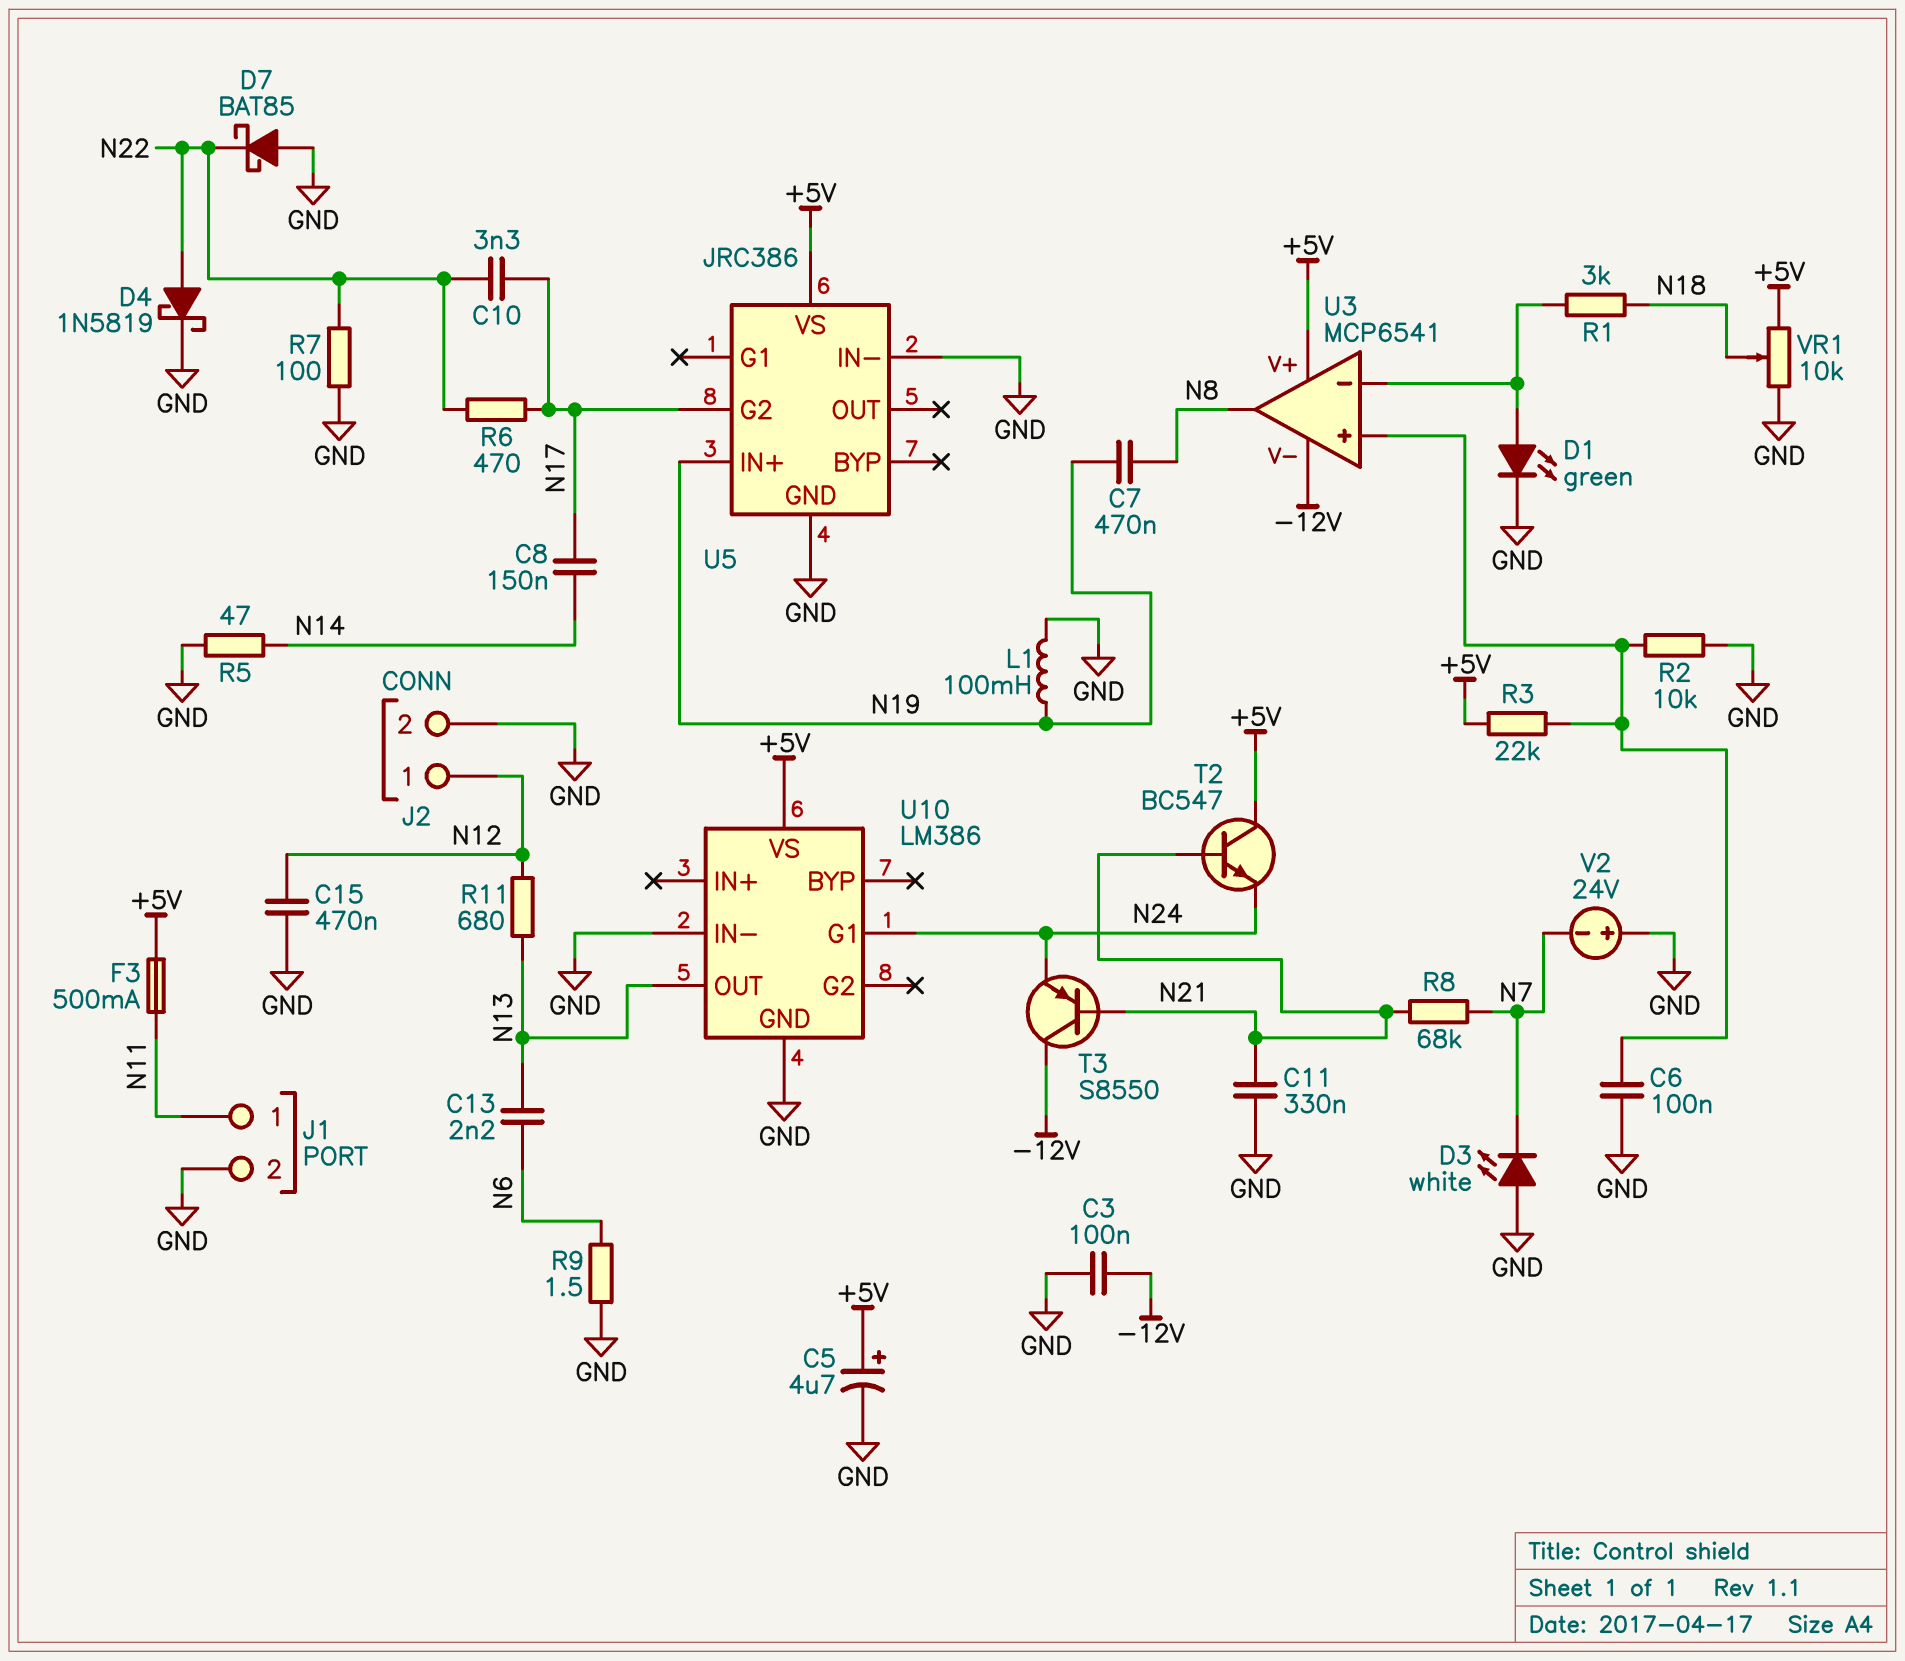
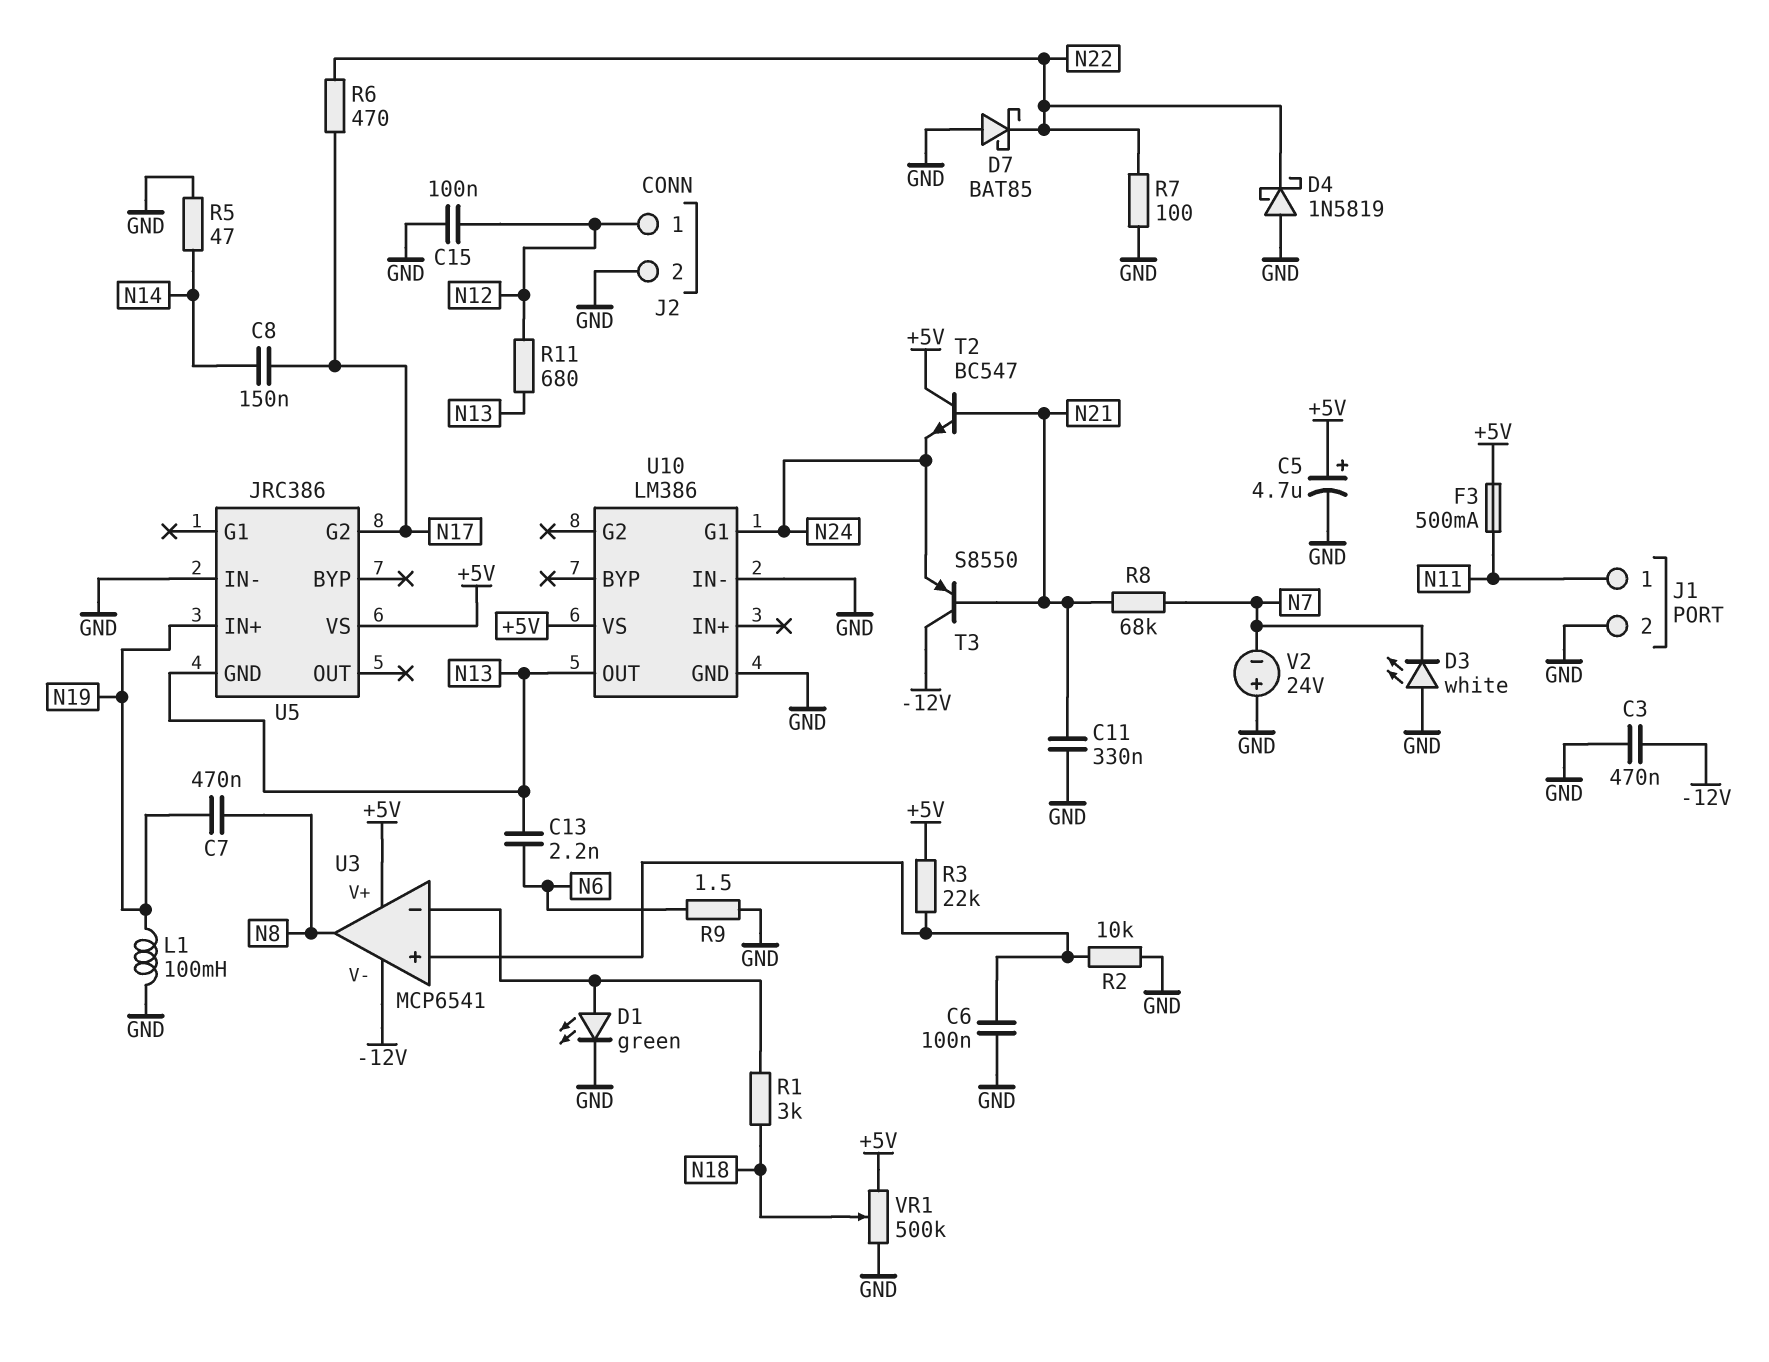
C3: 100nF (-12V, GND) -> 470nF (-12V, GND)
C10: 3.3nF (N17, N22) -> none
C15: 470nF (GND, N12) -> 100nF (GND, N12)
D4: schottky 1N5819 (A N22, K GND) -> schottky 1N5819 (A GND, K N22)
U5 pin GND: GND -> N13
VR1: 10k (+5V, GND, wiper N18) -> 500k (+5V, GND, wiper N18)

